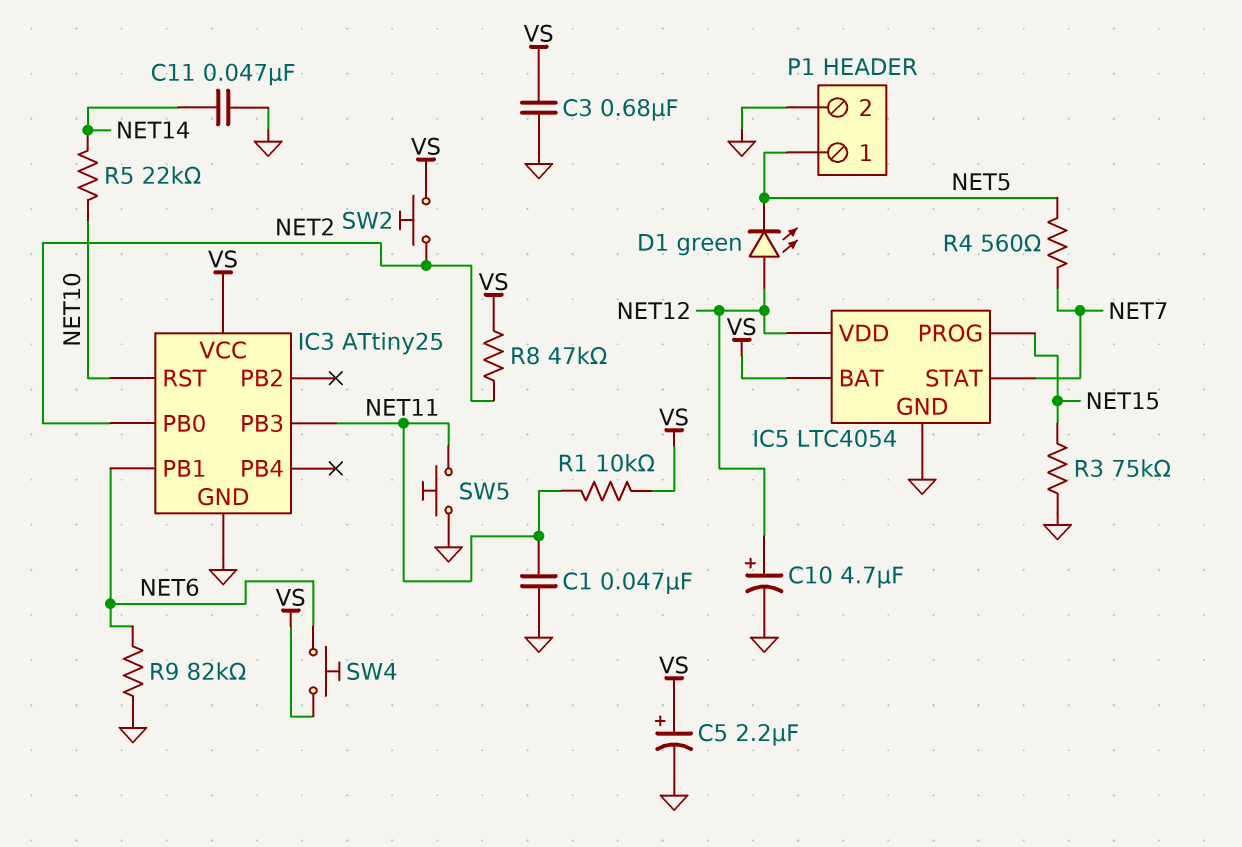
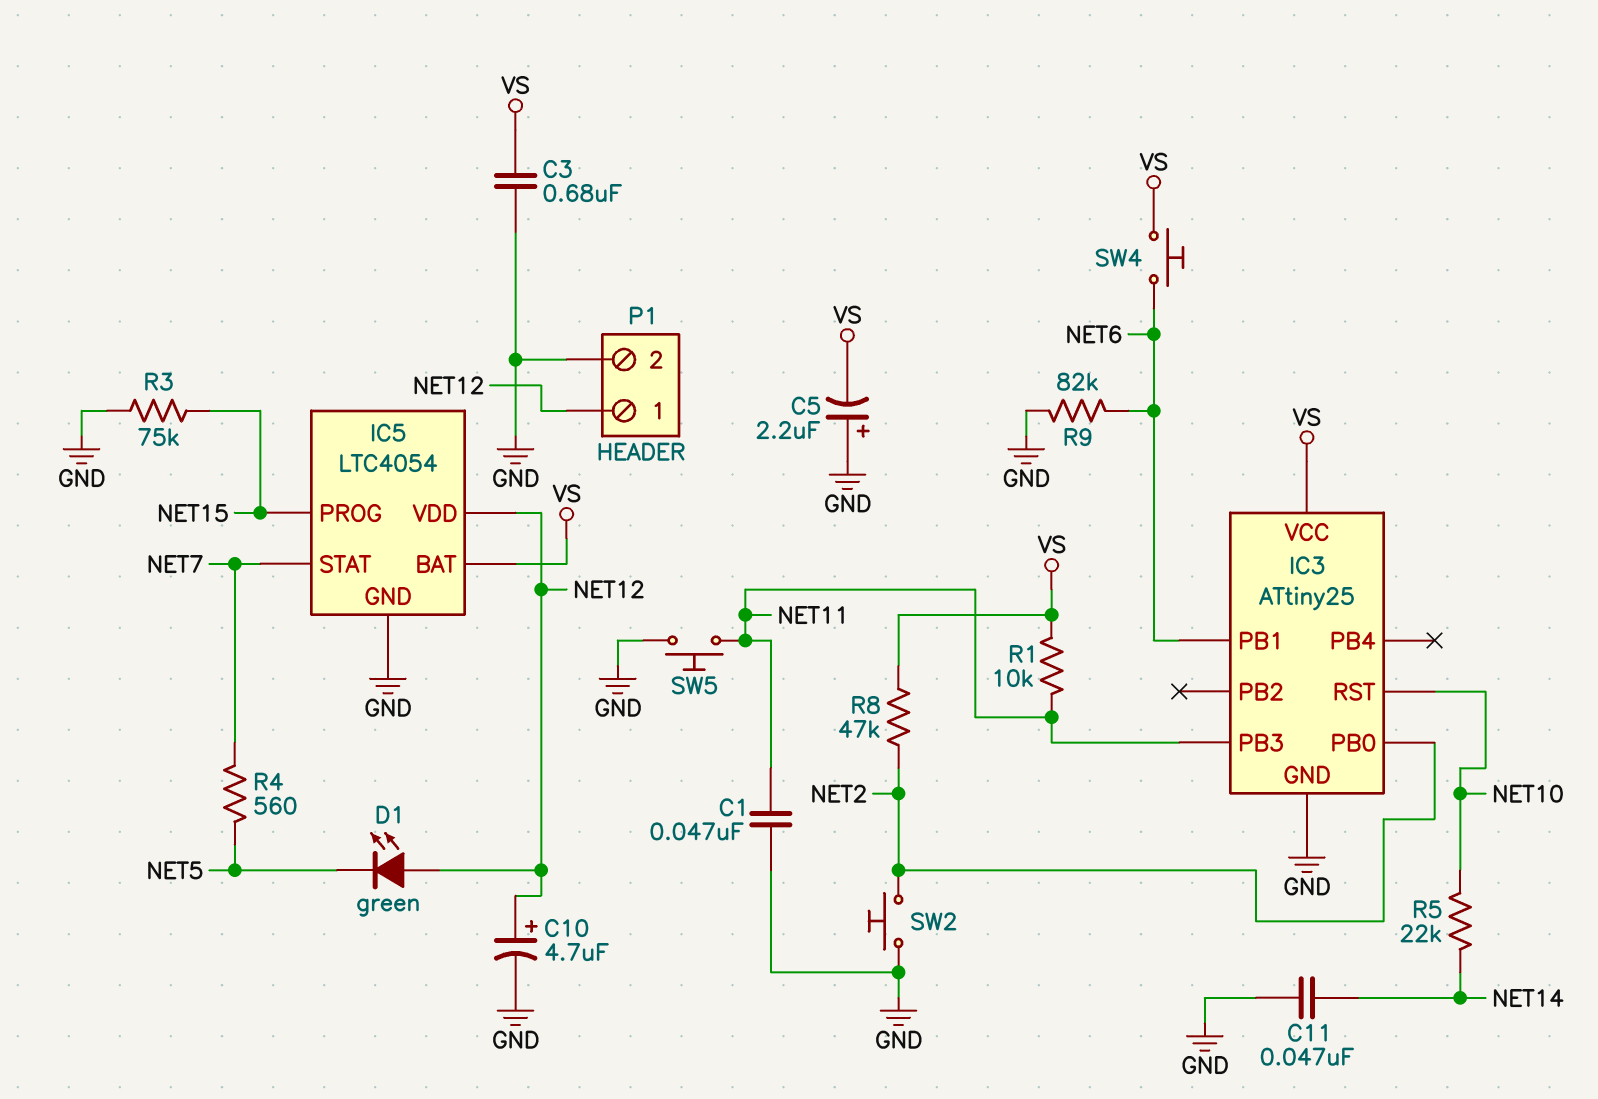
C5: 2.2uF (plus VS, minus GND) -> 2.2uF (plus GND, minus VS)
P1 pin 1: NET5 -> NET12
SW2: button (NET2, VS) -> button (GND, NET2)

